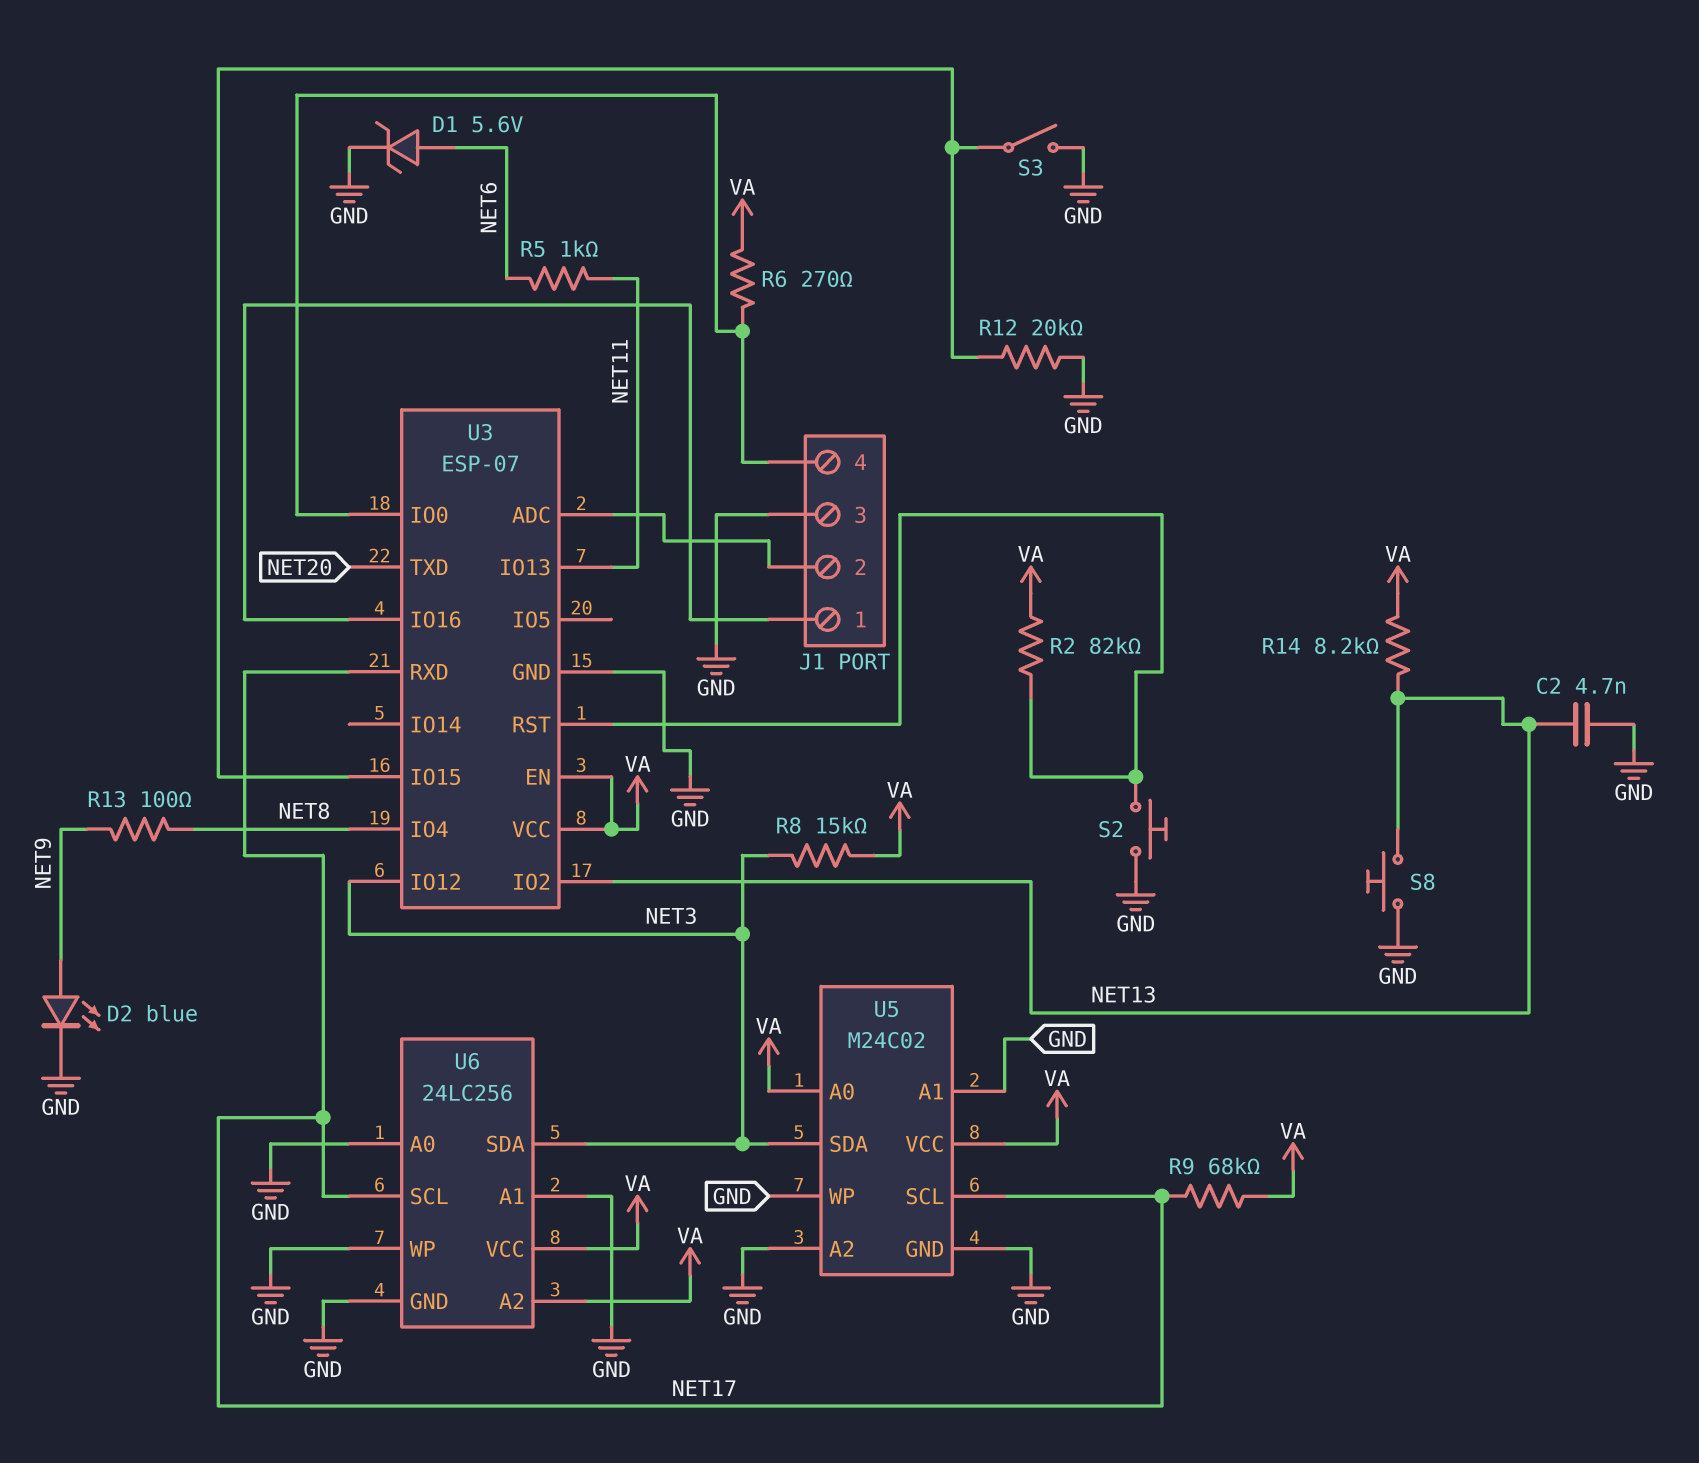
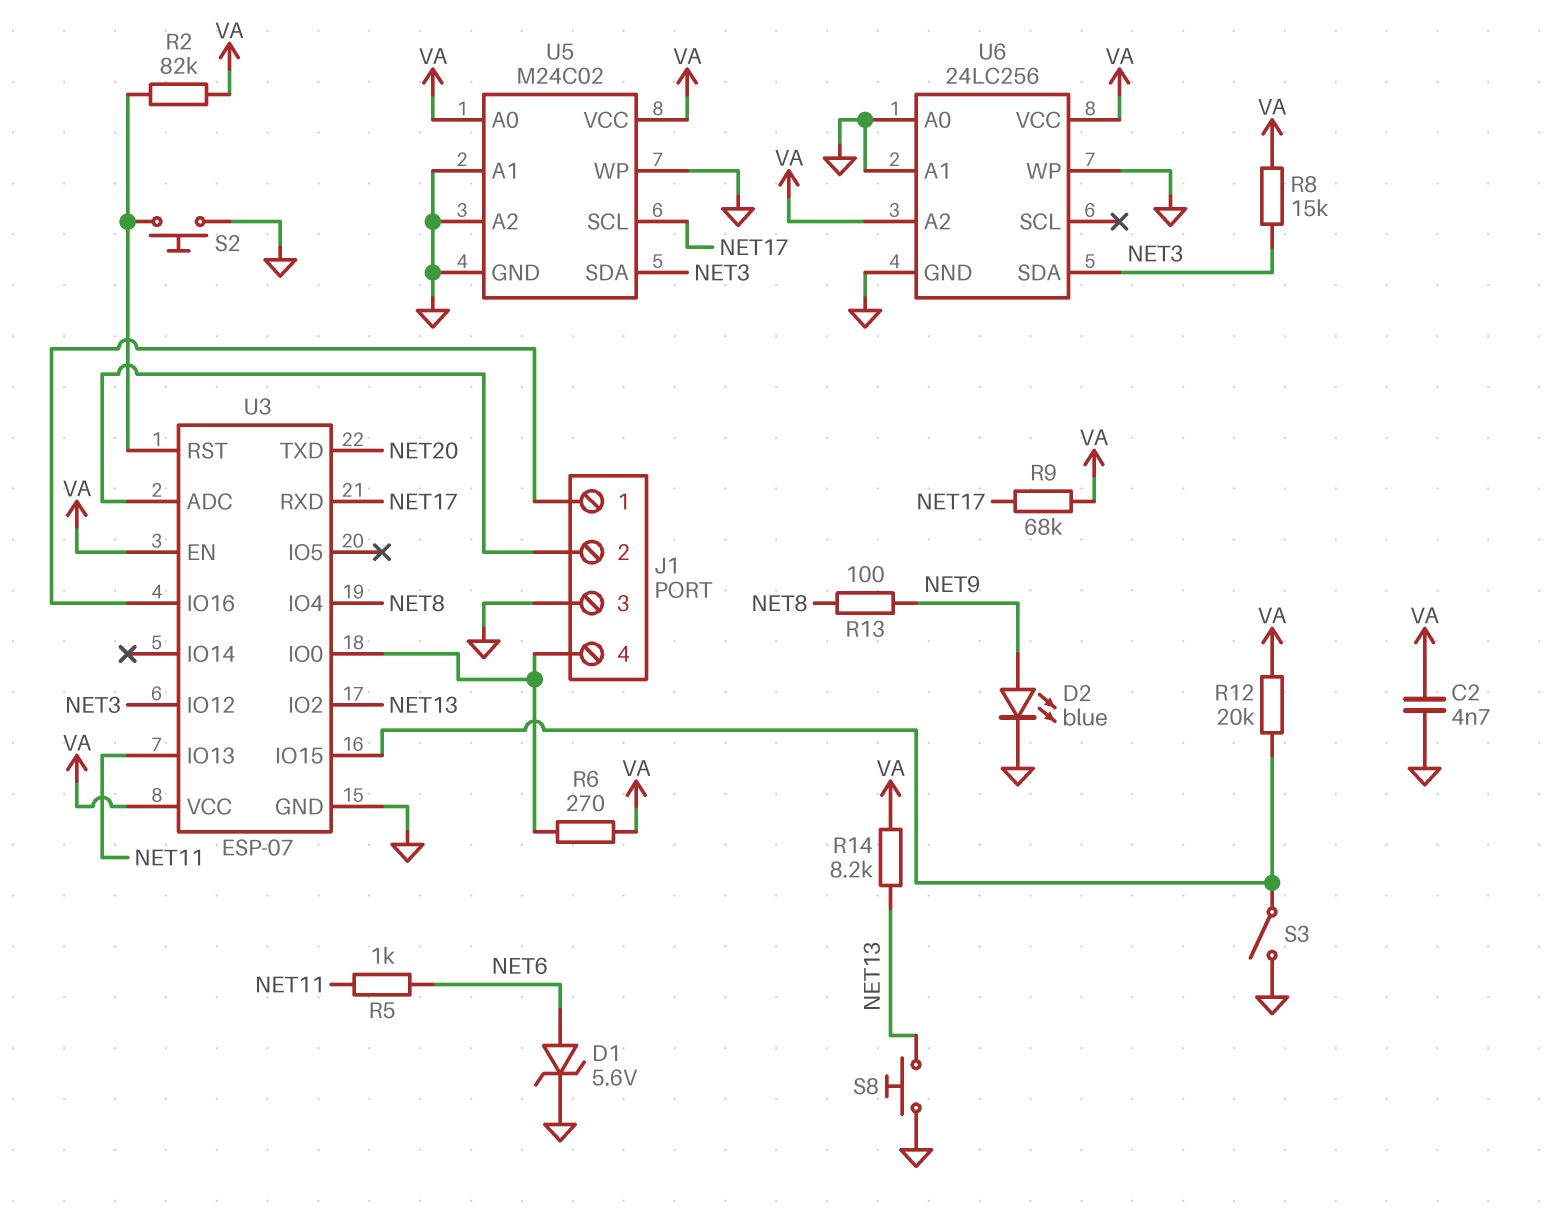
C2: 4.7nF (GND, NET13) -> 4.7nF (GND, VA)
R12: 20k (GND, U3/IO15) -> 20k (U3/IO15, VA)
U6 pin SCL: NET17 -> none

